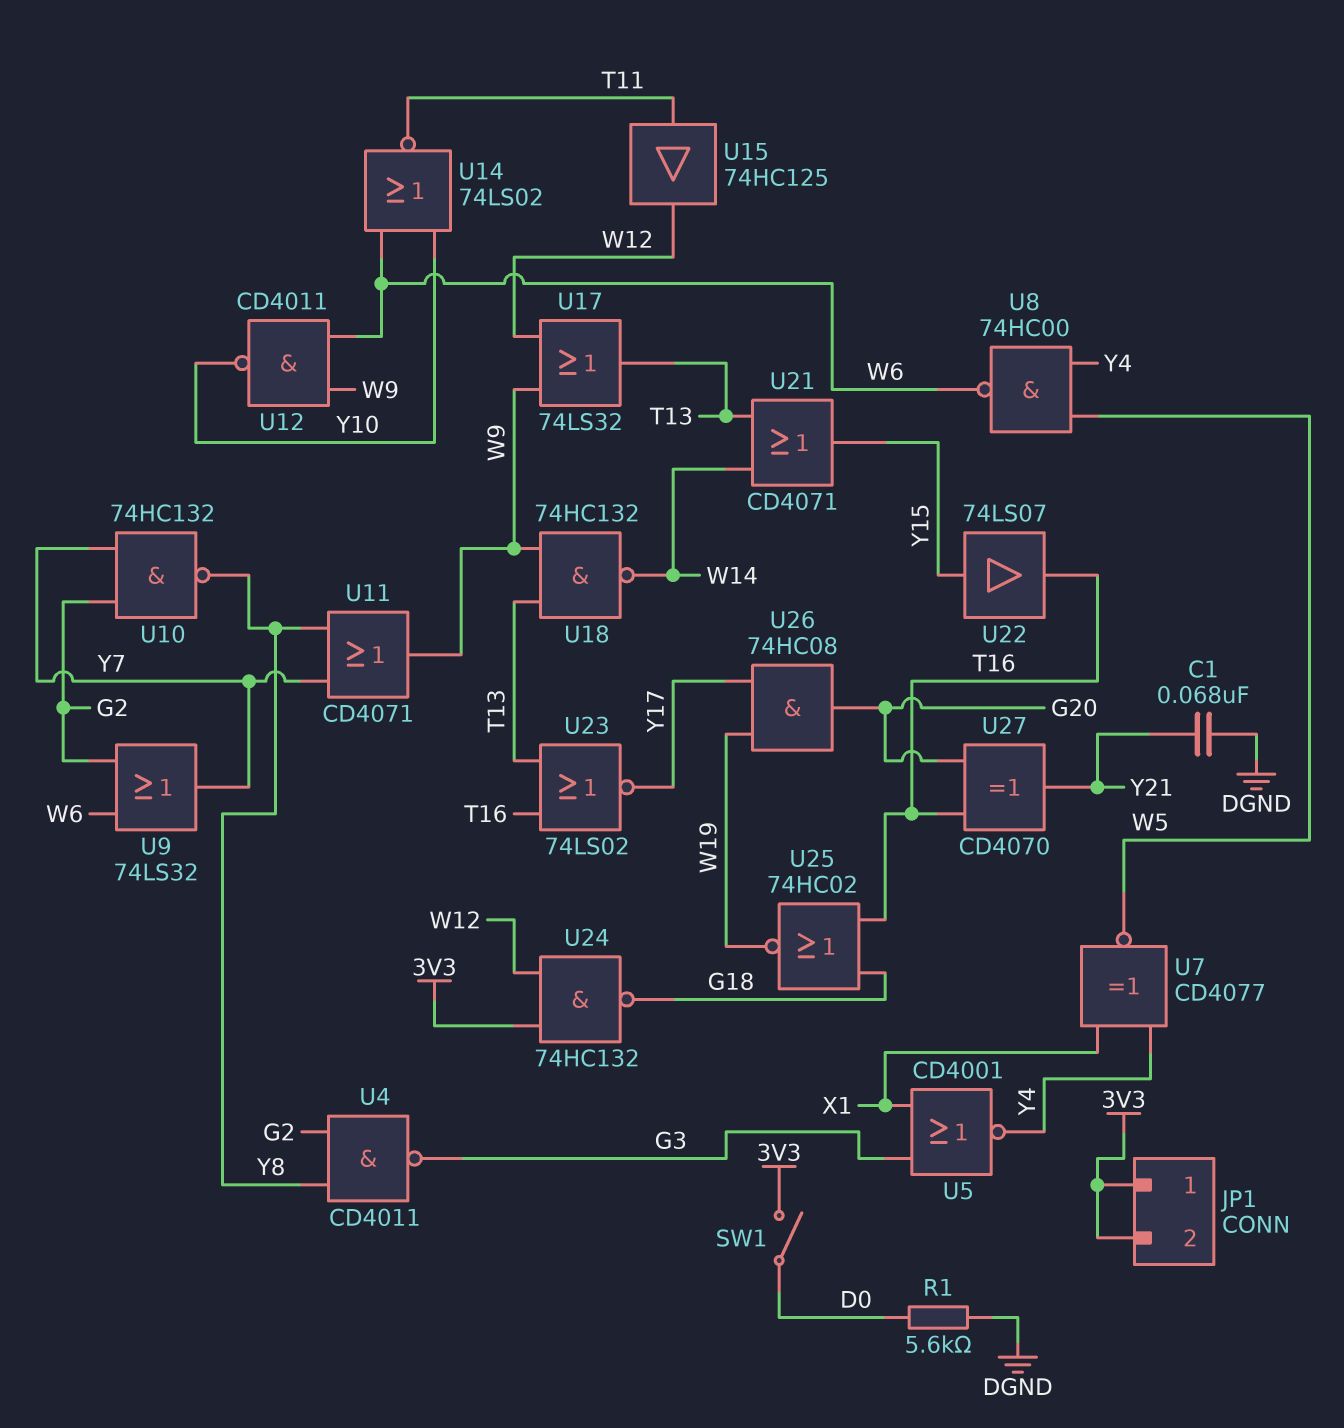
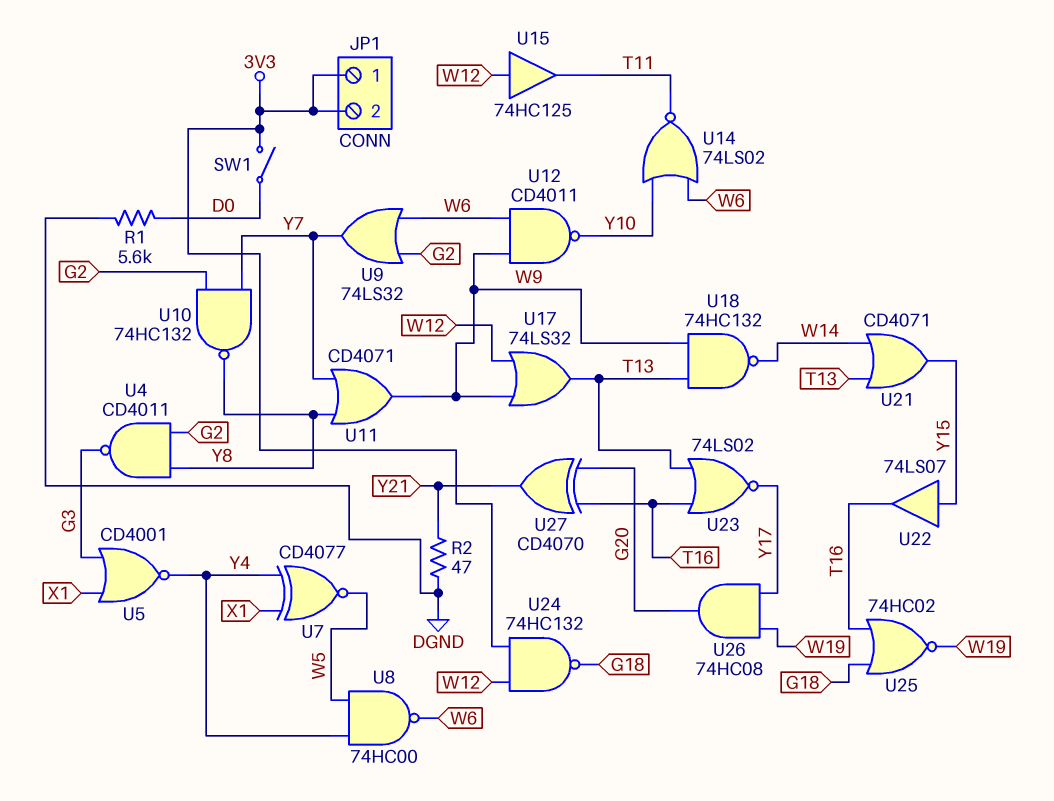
C1: 68nF (DGND, Y21) -> none
R2: none -> 47 (DGND, Y21)
U15: buffer 74HC125 (in T11, out W12) -> buffer 74HC125 (in W12, out T11)

